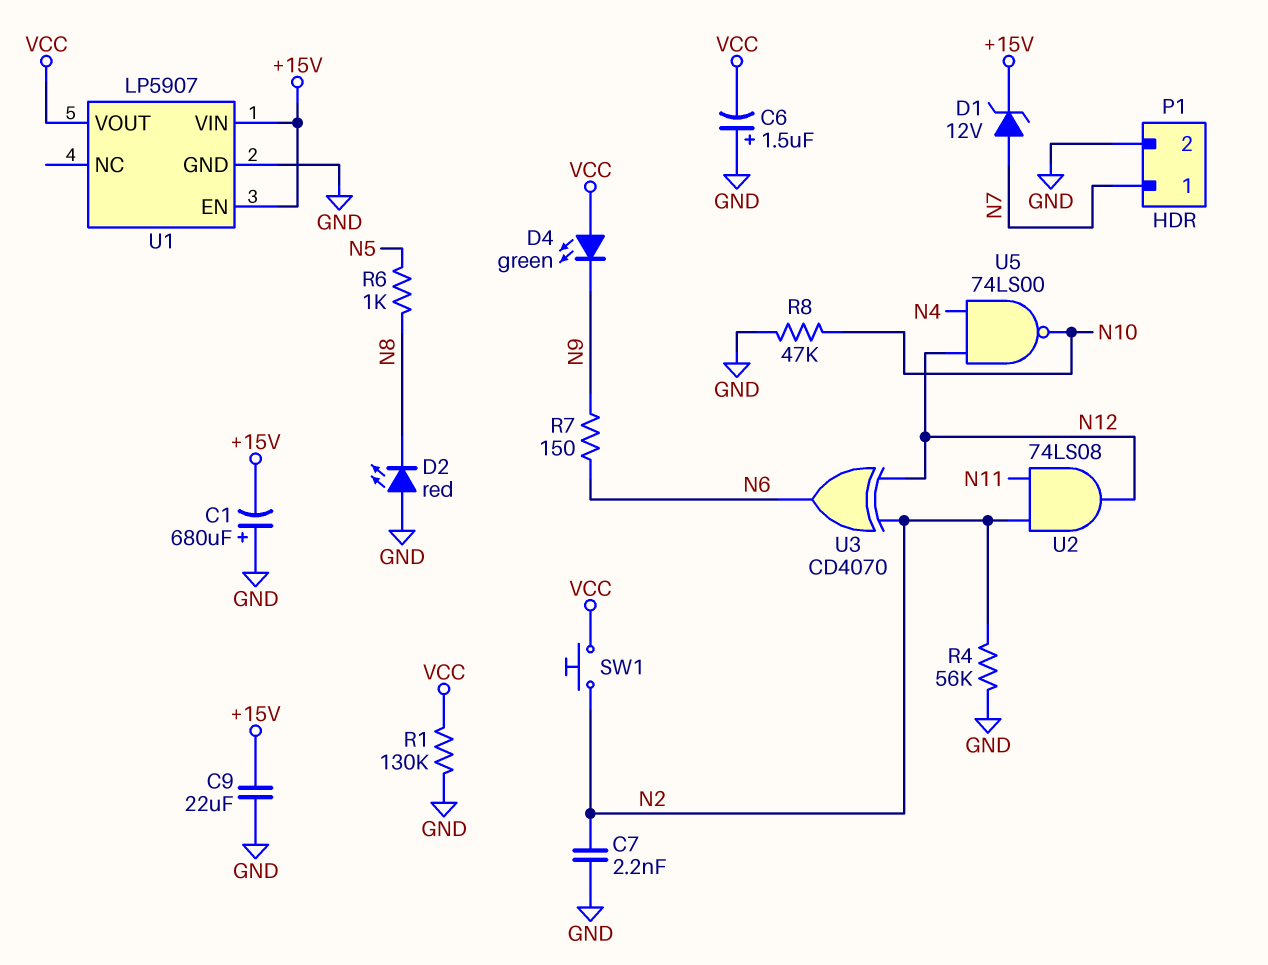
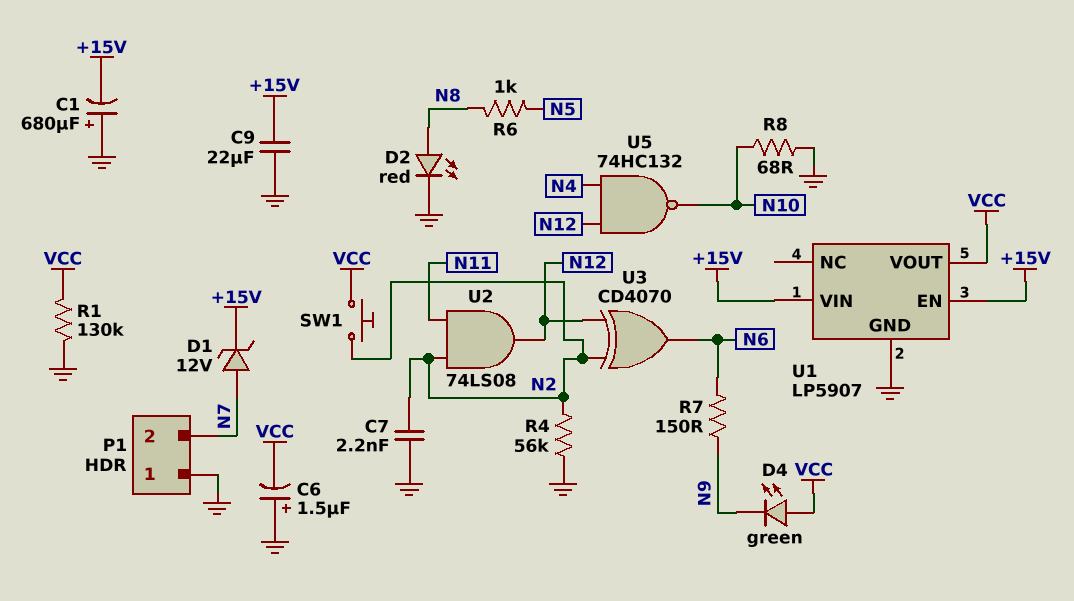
D2: LED red (A GND, K N8) -> LED red (A N8, K GND)
P1 pin 1: N7 -> GND
P1 pin 2: GND -> N7
R8: 47k (GND, N10) -> 68 (GND, N10)
U5: NAND 74LS00 (in N4, in N12, out N10) -> NAND 74HC132 (in N4, in N12, out N10)

